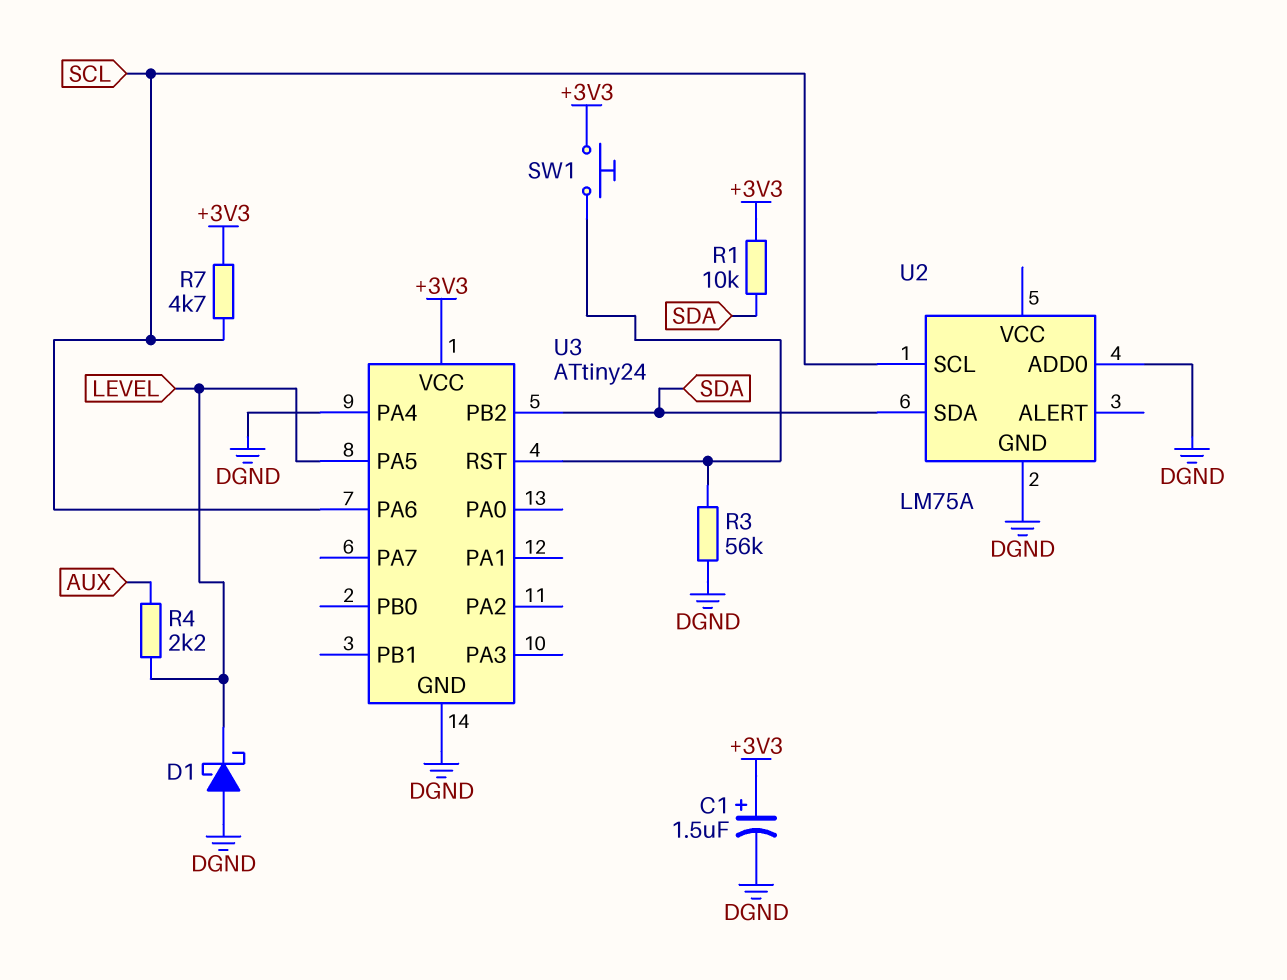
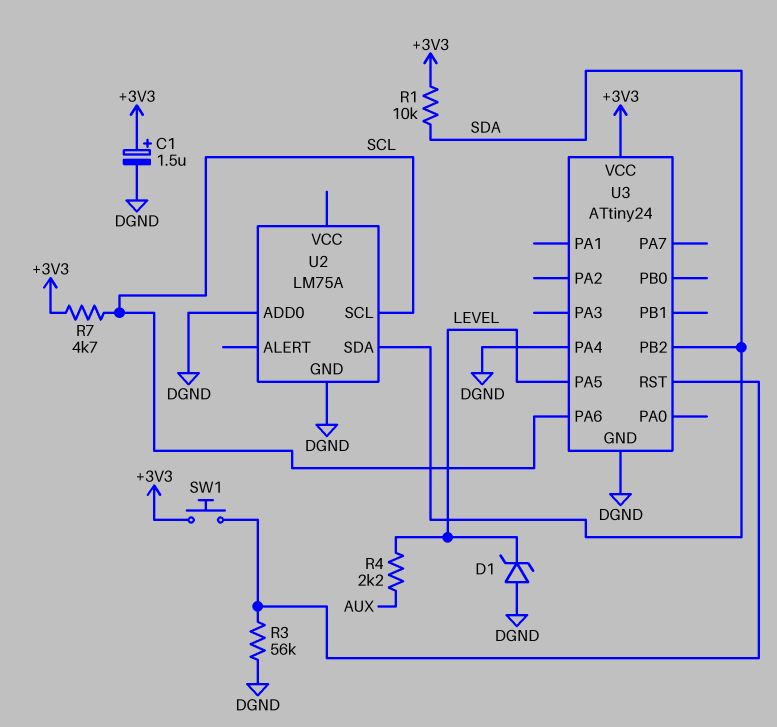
D1: schottky (A DGND, K LEVEL) -> zener (A DGND, K LEVEL)

